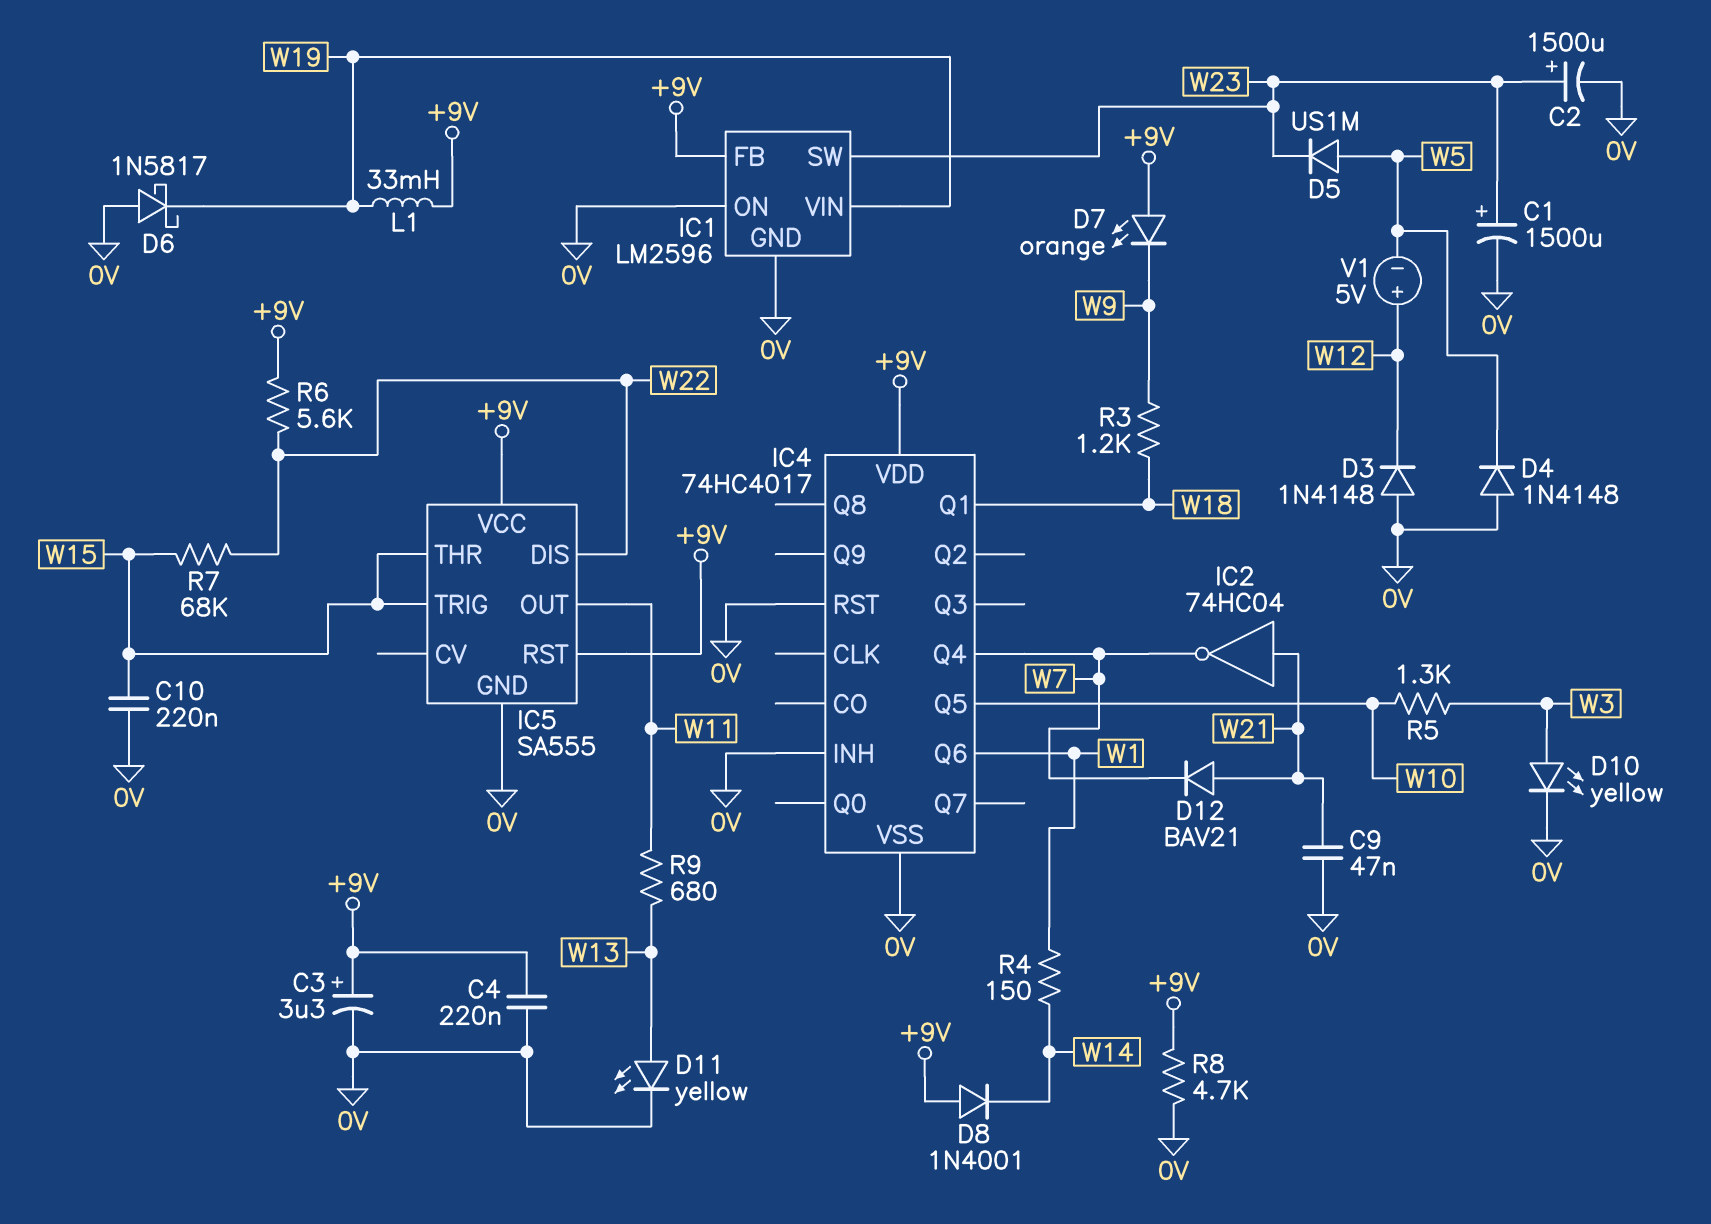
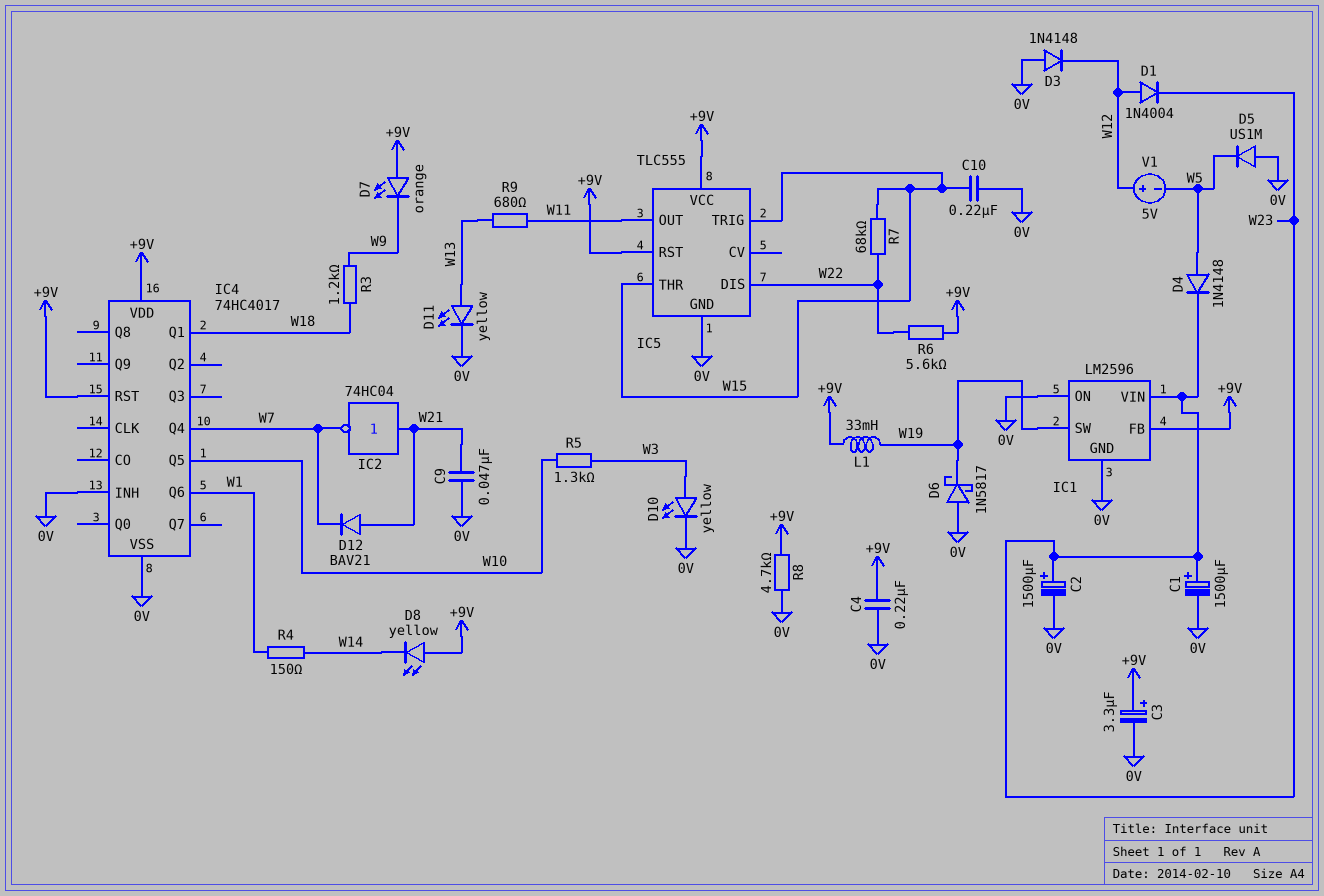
D1: none -> diode 1N4004 (A W12, K W23)
D4: diode 1N4148 (A 0V, K W5) -> diode 1N4148 (A W5, K W23)
D5: diode US1M (A W5, K W23) -> diode US1M (A 0V, K W5)
D8: diode 1N4001 (A +9V, K W14) -> LED yellow (A +9V, K W14)
IC1 pin SW: W23 -> W19
IC1 pin VIN: W19 -> W23
IC4 pin RST: 0V -> +9V
IC5: SA555 -> TLC555

